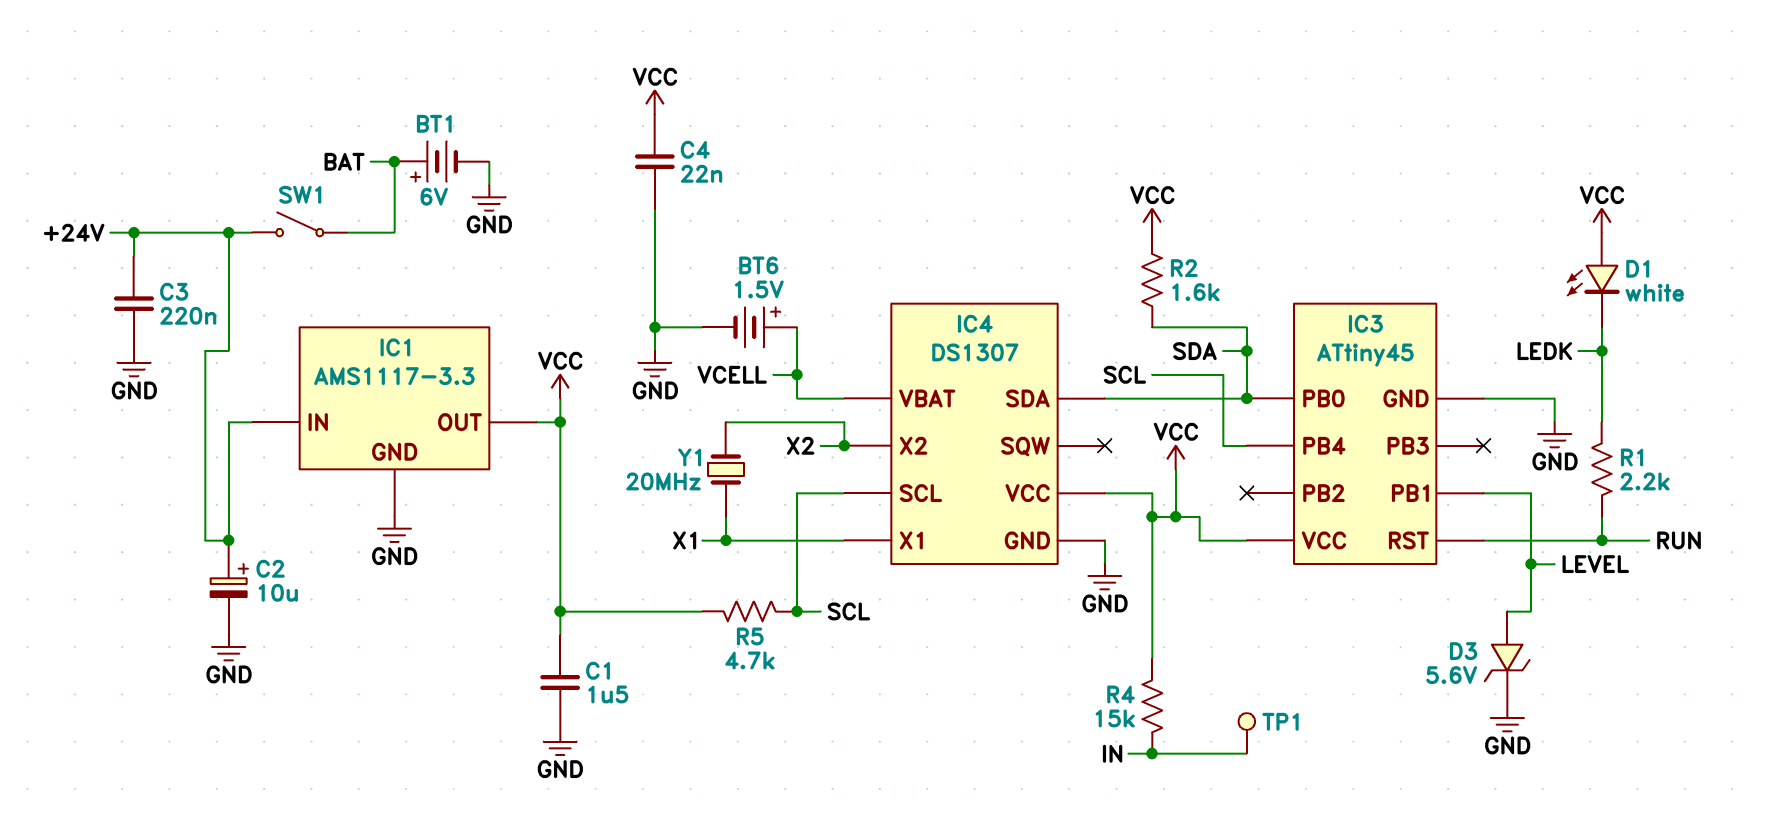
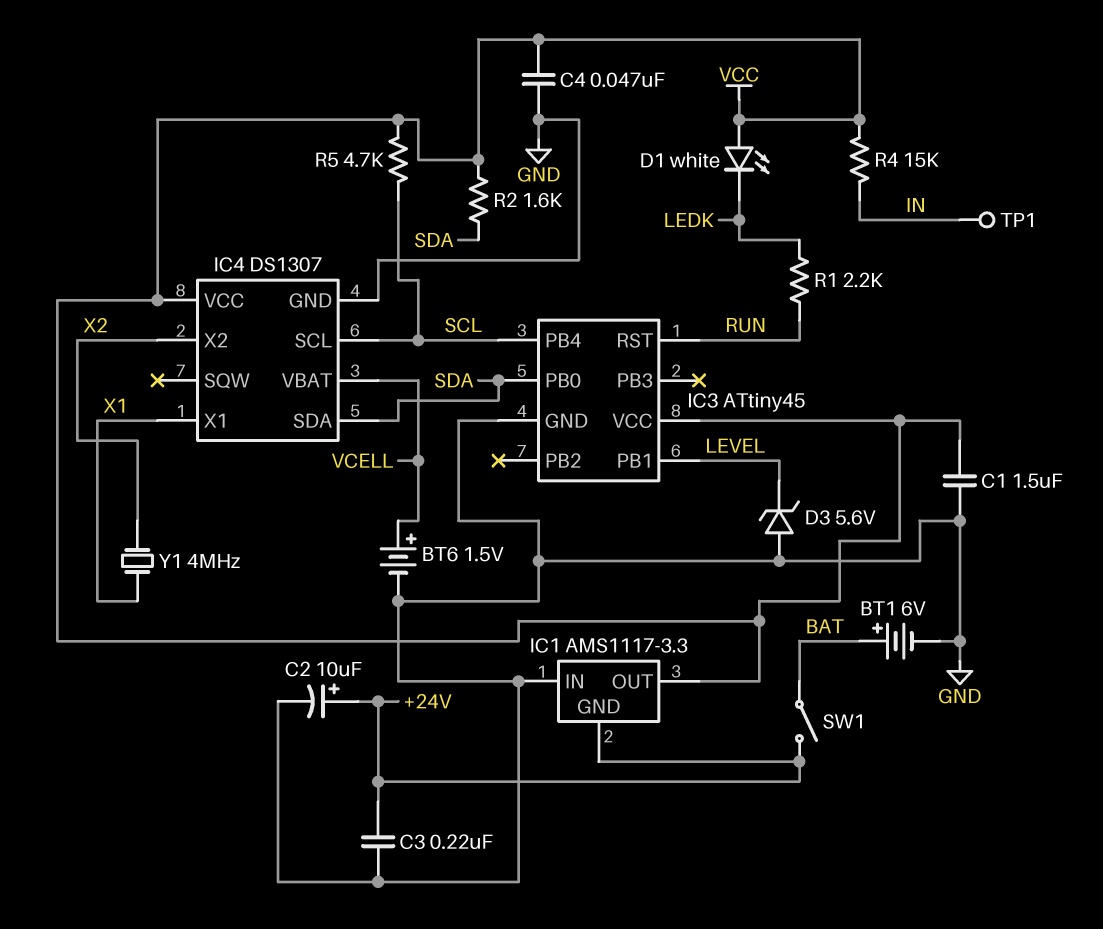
C4: 22nF (GND, VCC) -> 47nF (GND, VCC)
D3: zener 5.6V (A LEVEL, K GND) -> zener 5.6V (A GND, K LEVEL)
IC1 pin GND: GND -> +24V
IC1 pin IN: +24V -> GND
Y1: 20MHz (X1, X2) -> 4MHz (X1, X2)

